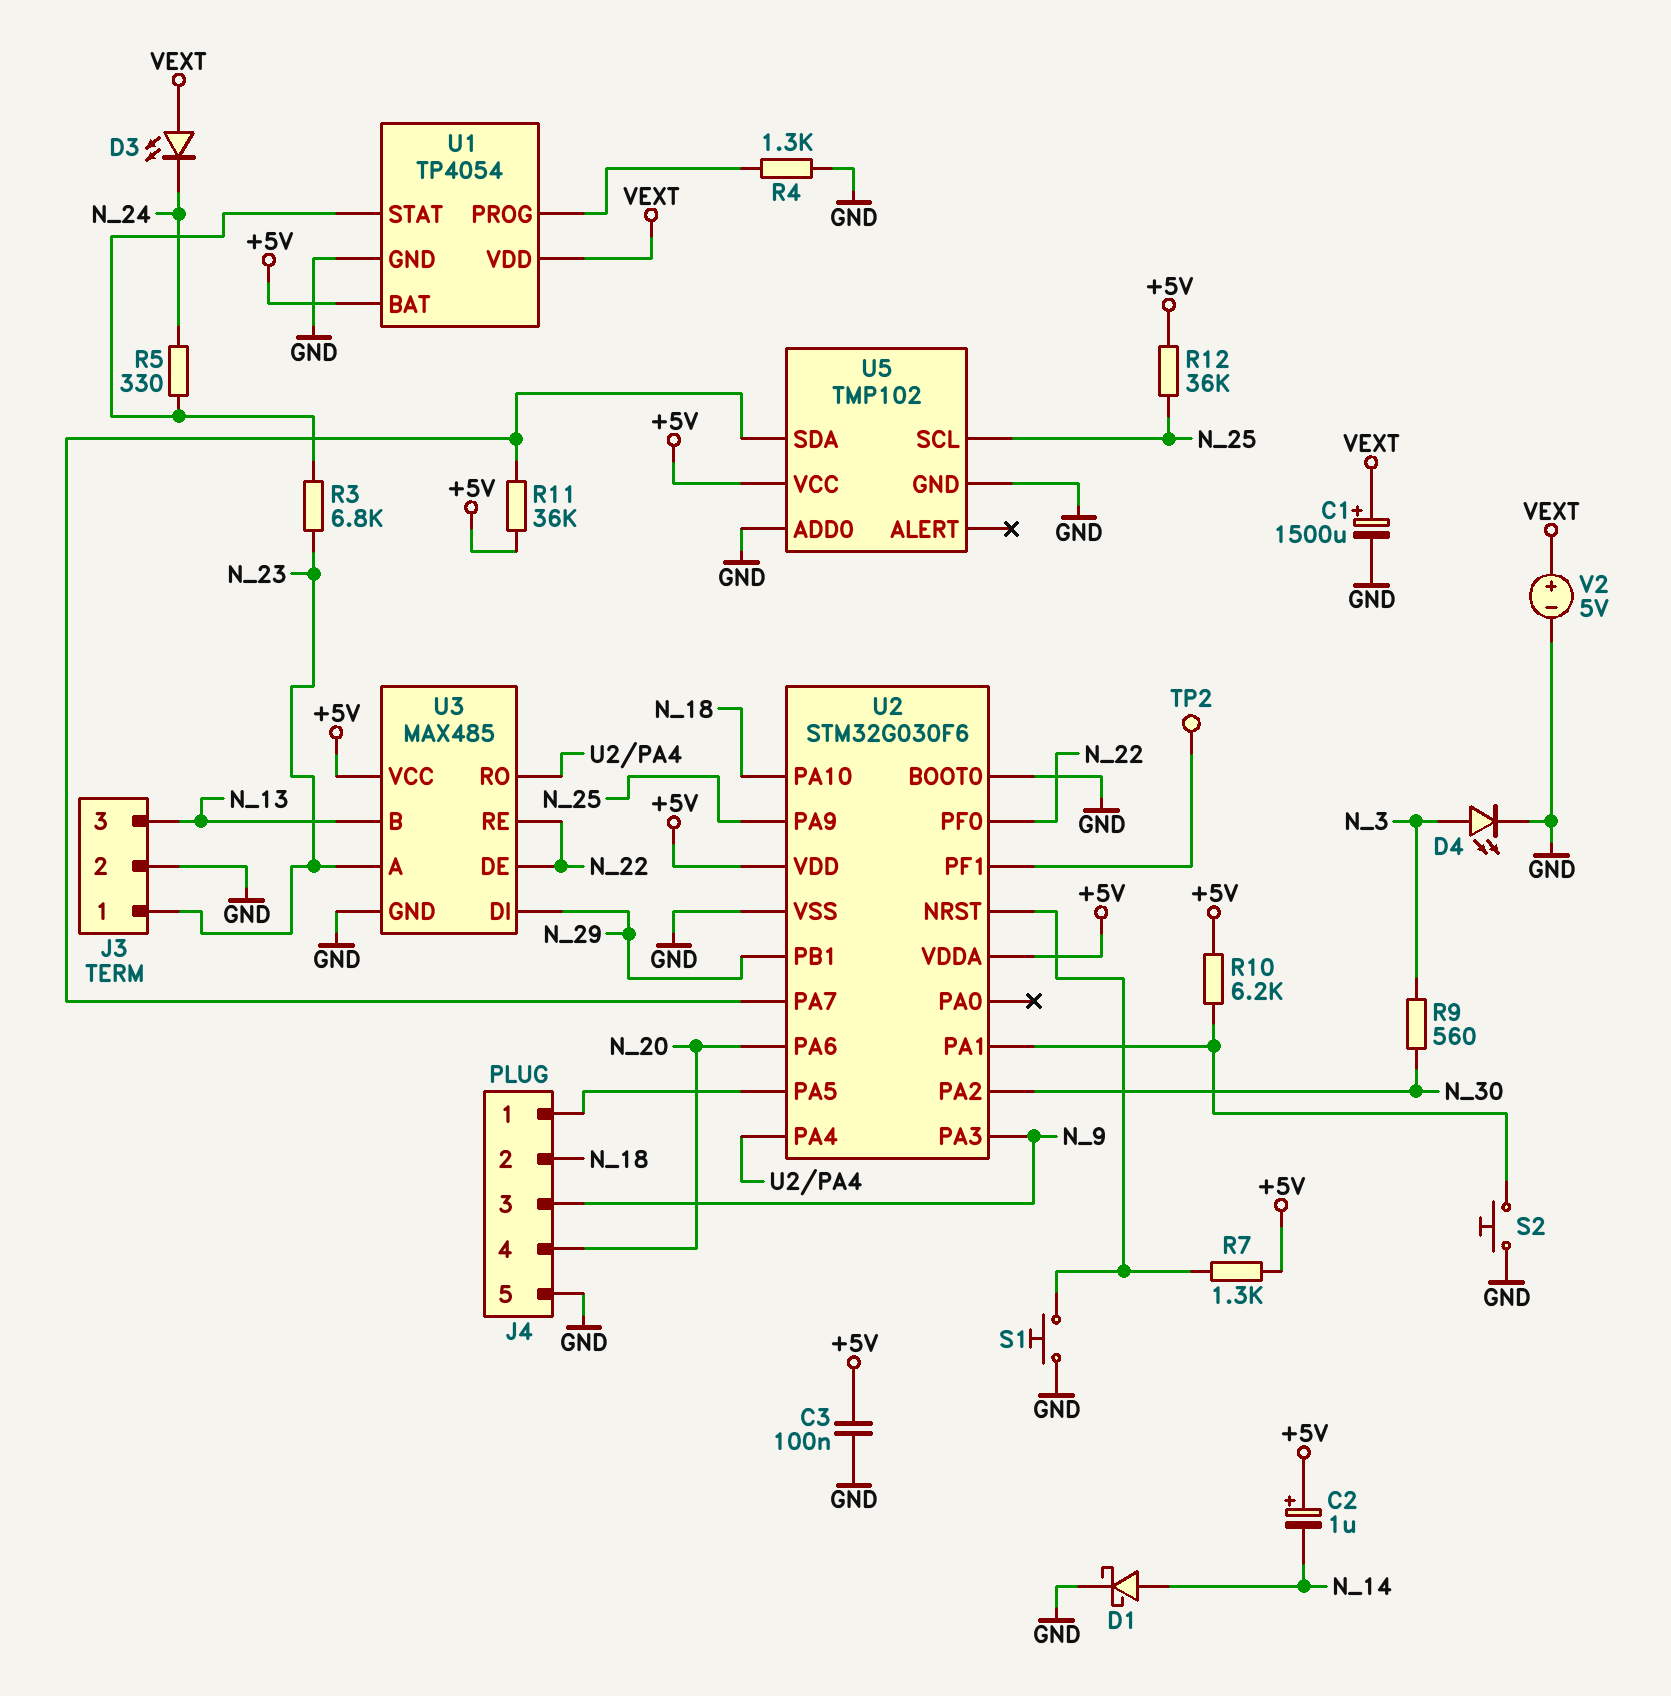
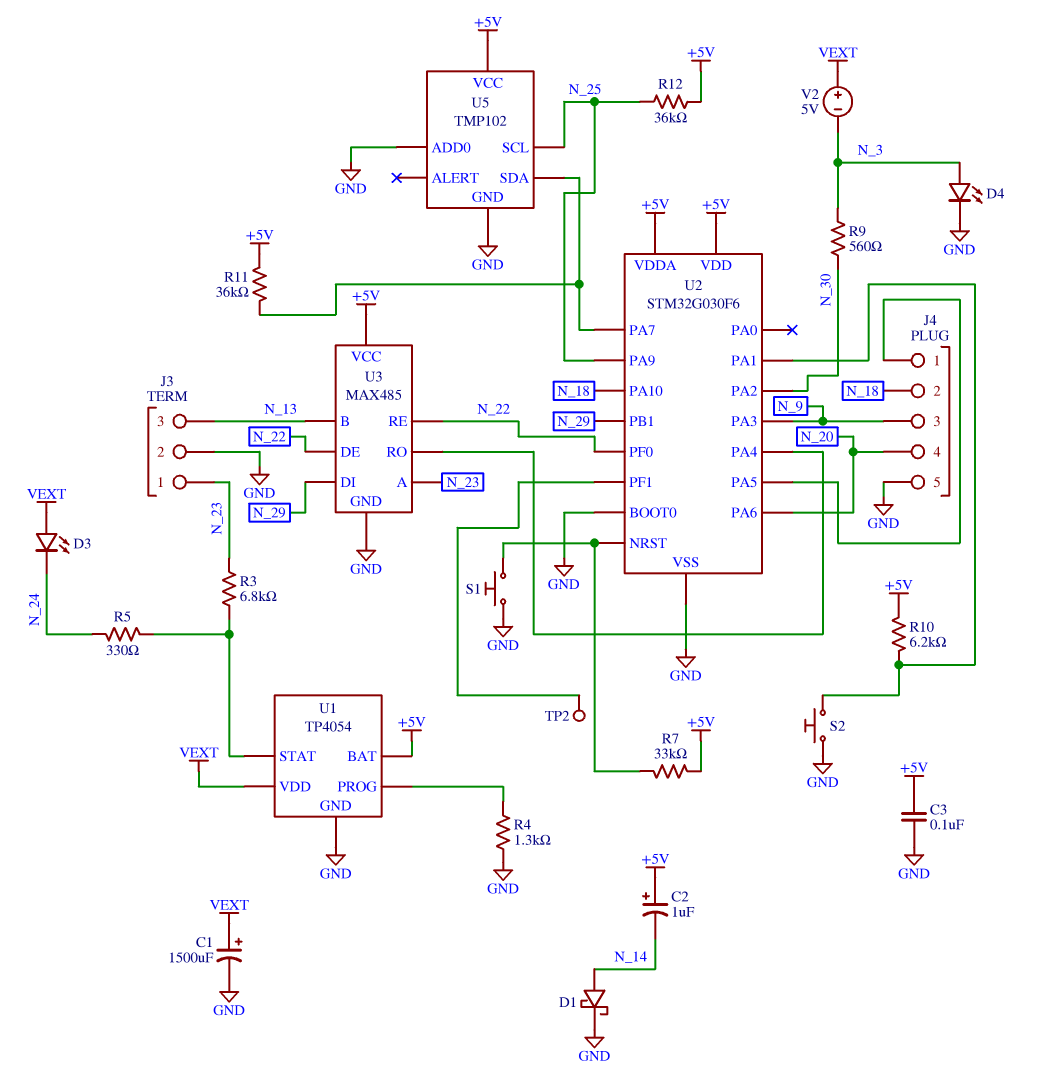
R7: 1.3k (+5V, U2/NRST) -> 33k (+5V, U2/NRST)
V2: 5V (plus VEXT, minus GND) -> 5V (plus VEXT, minus N_3)

